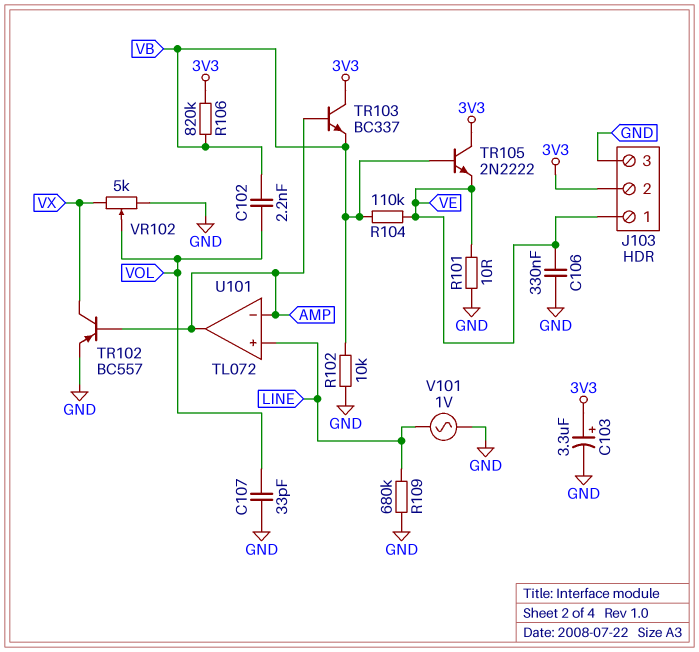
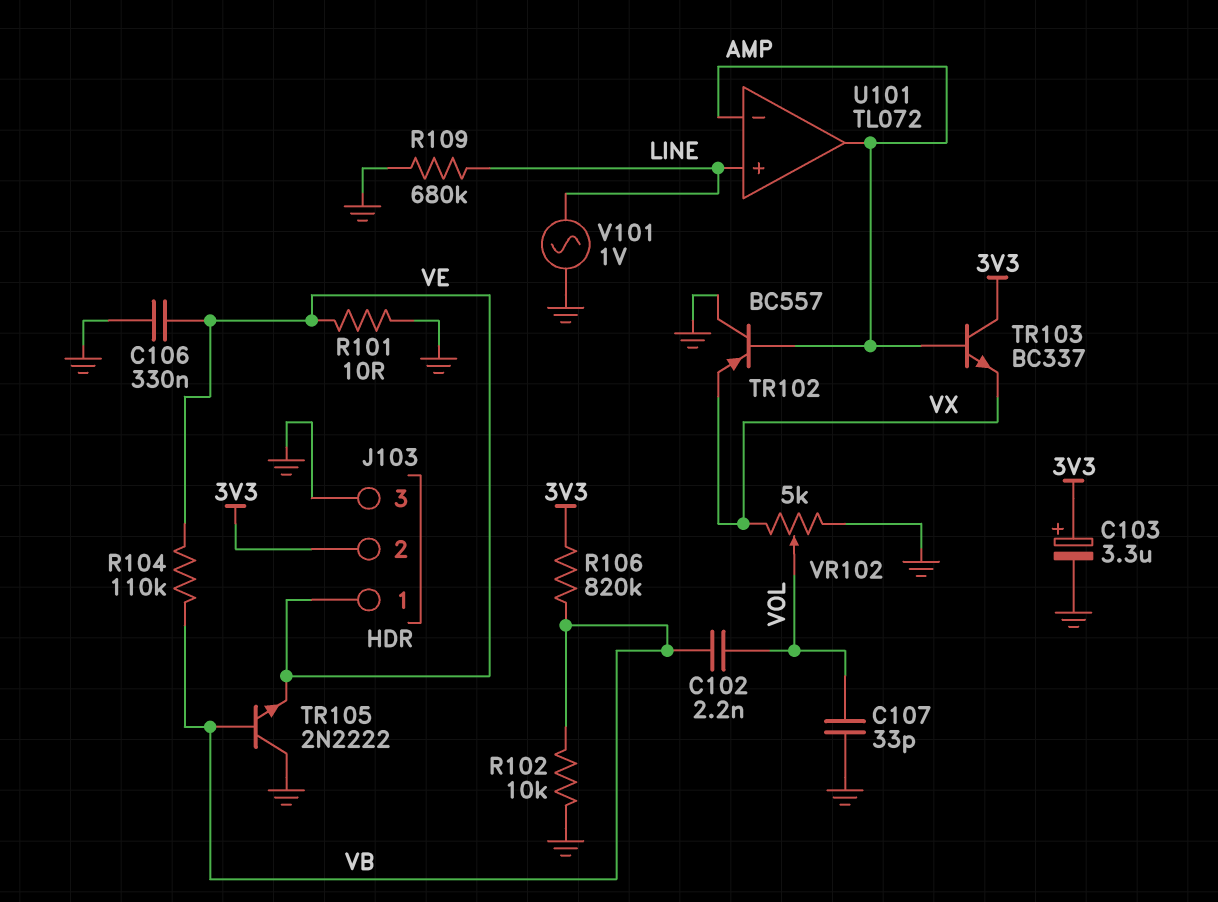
TR102: PNP BC557 (B AMP, C VX, E GND) -> PNP BC557 (B AMP, C GND, E VX)
TR103: NPN BC337 (B AMP, C 3V3, E VB) -> NPN BC337 (B AMP, C 3V3, E VX)
TR105: NPN 2N2222 (B VB, C 3V3, E VE) -> NPN 2N2222 (B VB, C GND, E VE)

